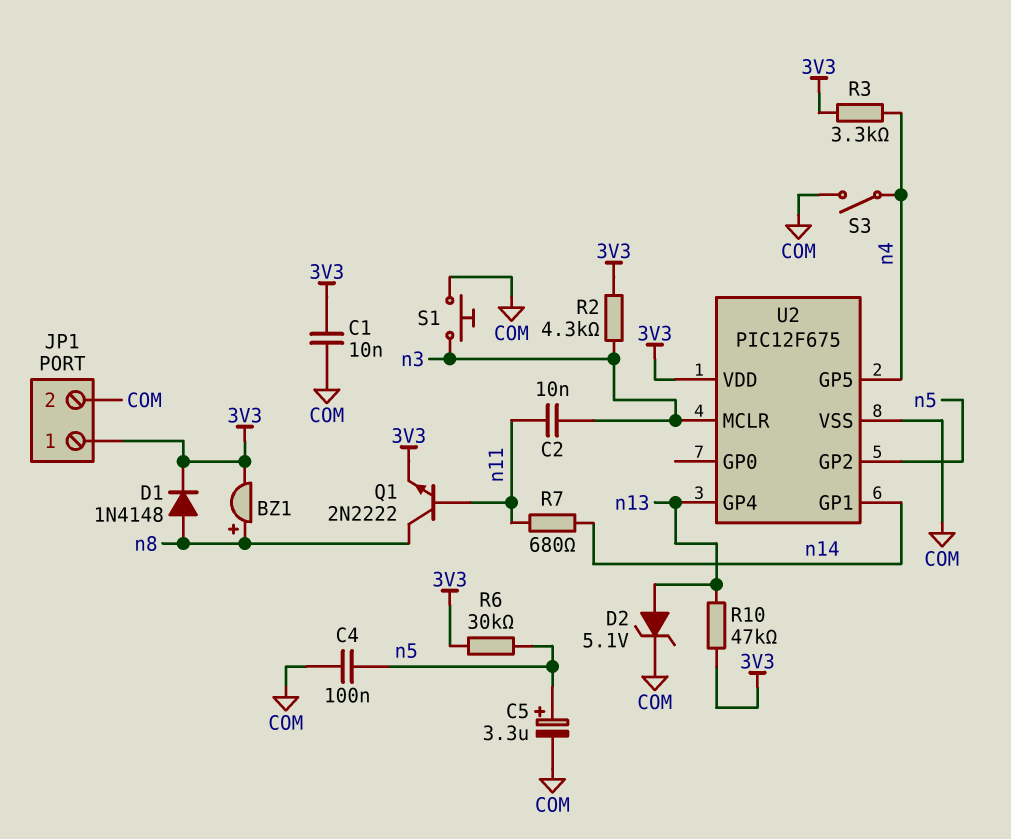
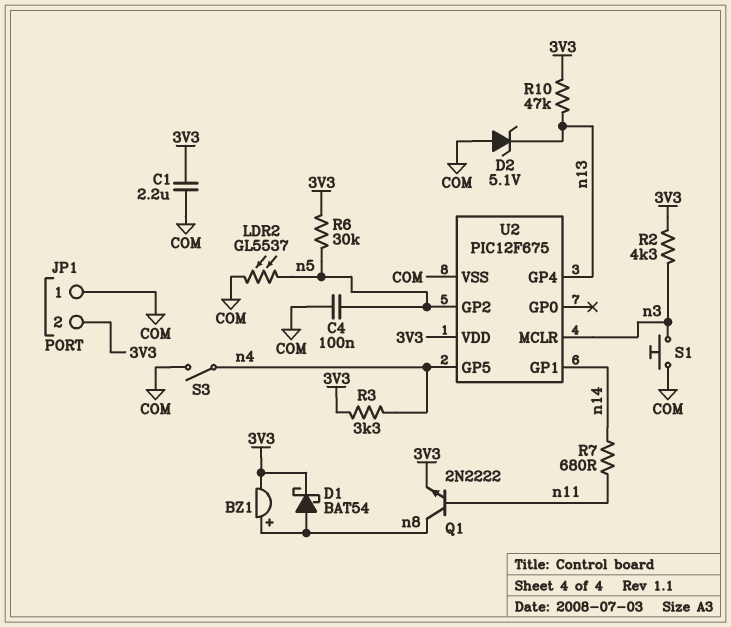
C1: 10nF (3V3, COM) -> 2.2uF (3V3, COM)
C2: 10nF (n3, n11) -> none
C5: 3.3uF (plus n5, minus COM) -> none
D1: diode 1N4148 (A n8, K 3V3) -> schottky BAT54 (A n8, K 3V3)
D2: zener 5.1V (A n13, K COM) -> zener 5.1V (A COM, K n13)
JP1 pin 1: 3V3 -> COM
JP1 pin 2: COM -> 3V3
LDR2: none -> GL5537 (COM, n5)

